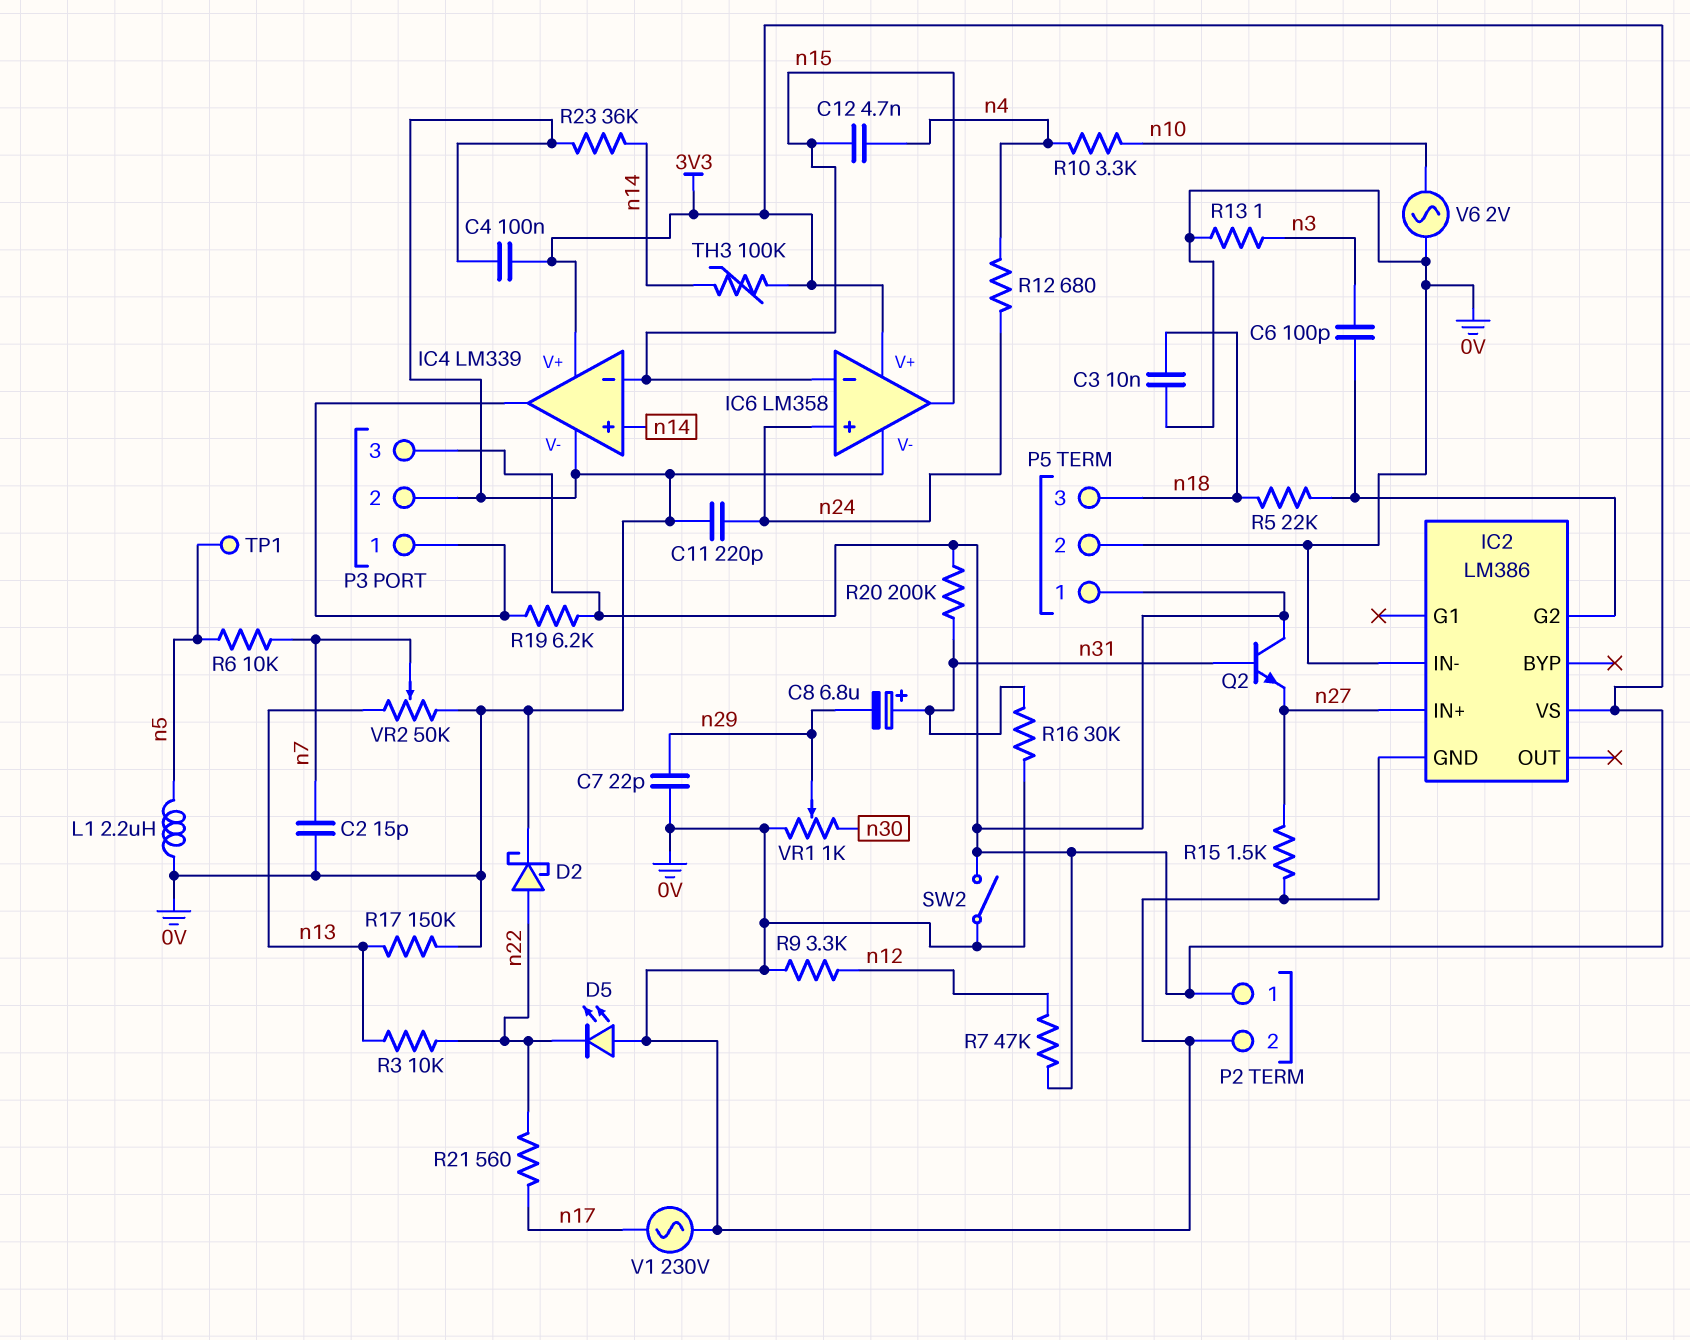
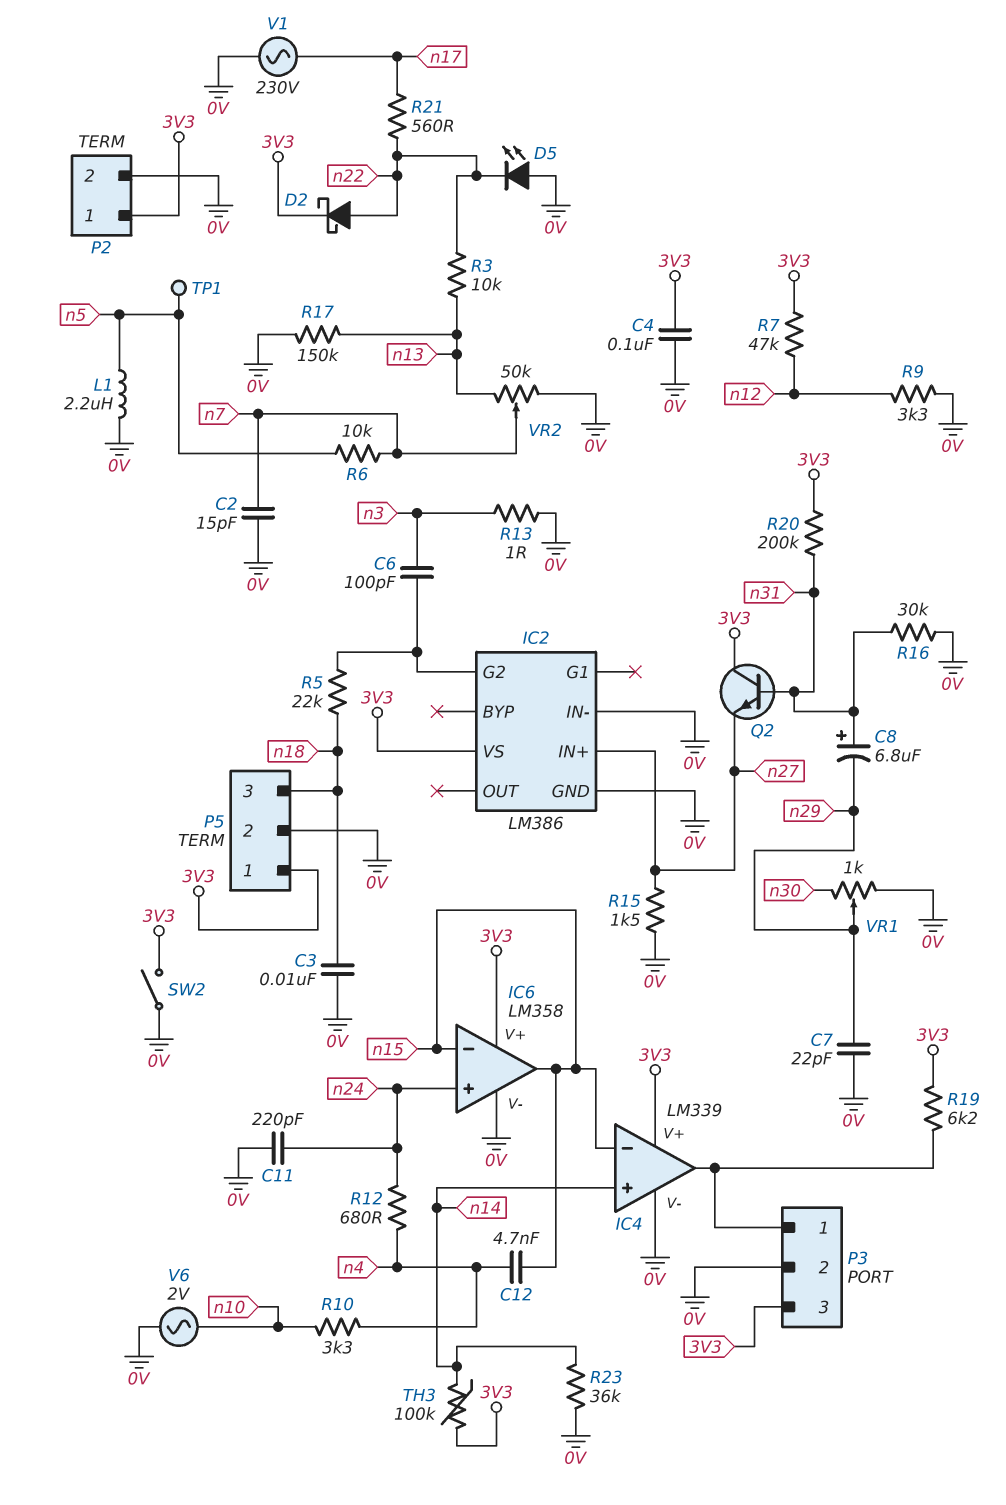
D2: schottky (A n22, K 0V) -> schottky (A n22, K 3V3)

